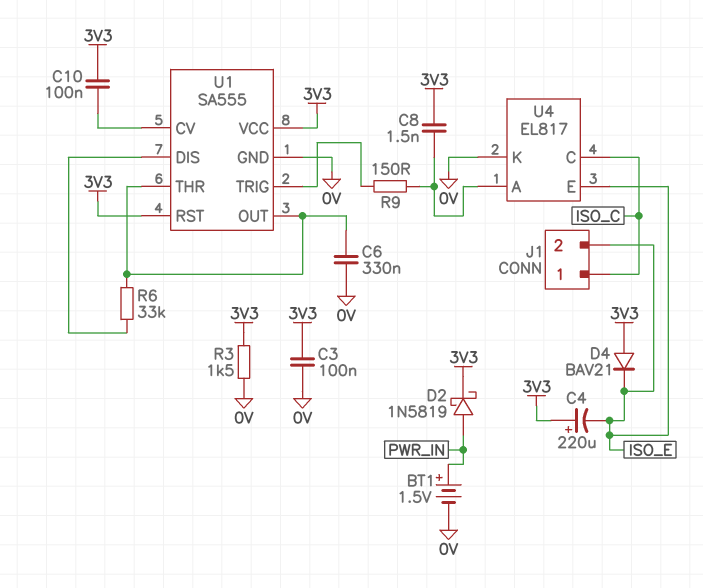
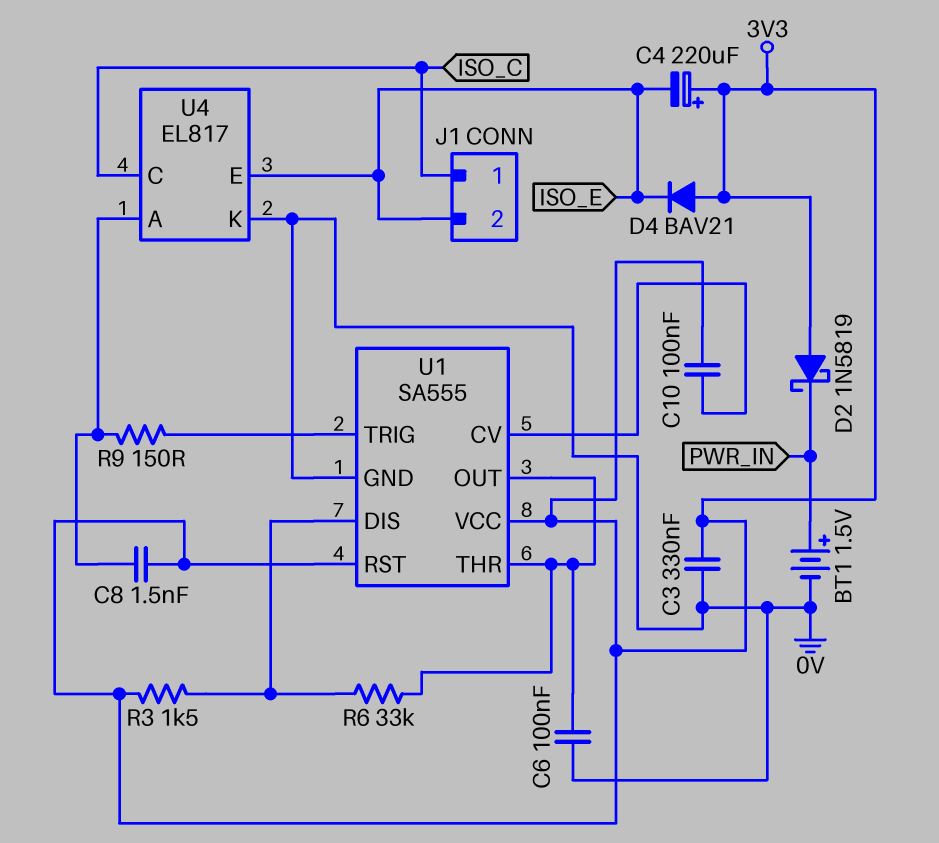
C3: 100nF (0V, 3V3) -> 330nF (0V, 3V3)
C6: 330nF (0V, U1/OUT) -> 100nF (0V, U1/OUT)
D2: schottky 1N5819 (A PWR_IN, K 3V3) -> schottky 1N5819 (A 3V3, K PWR_IN)
R3: 1.5k (0V, 3V3) -> 1.5k (3V3, U1/DIS)

